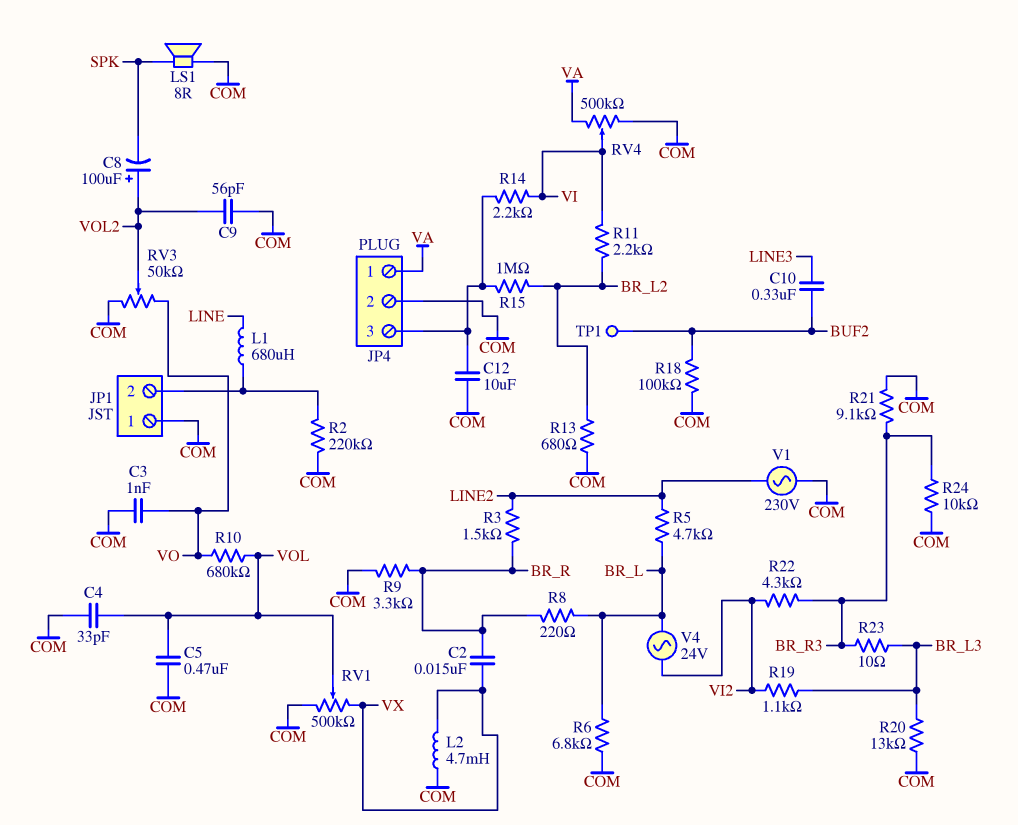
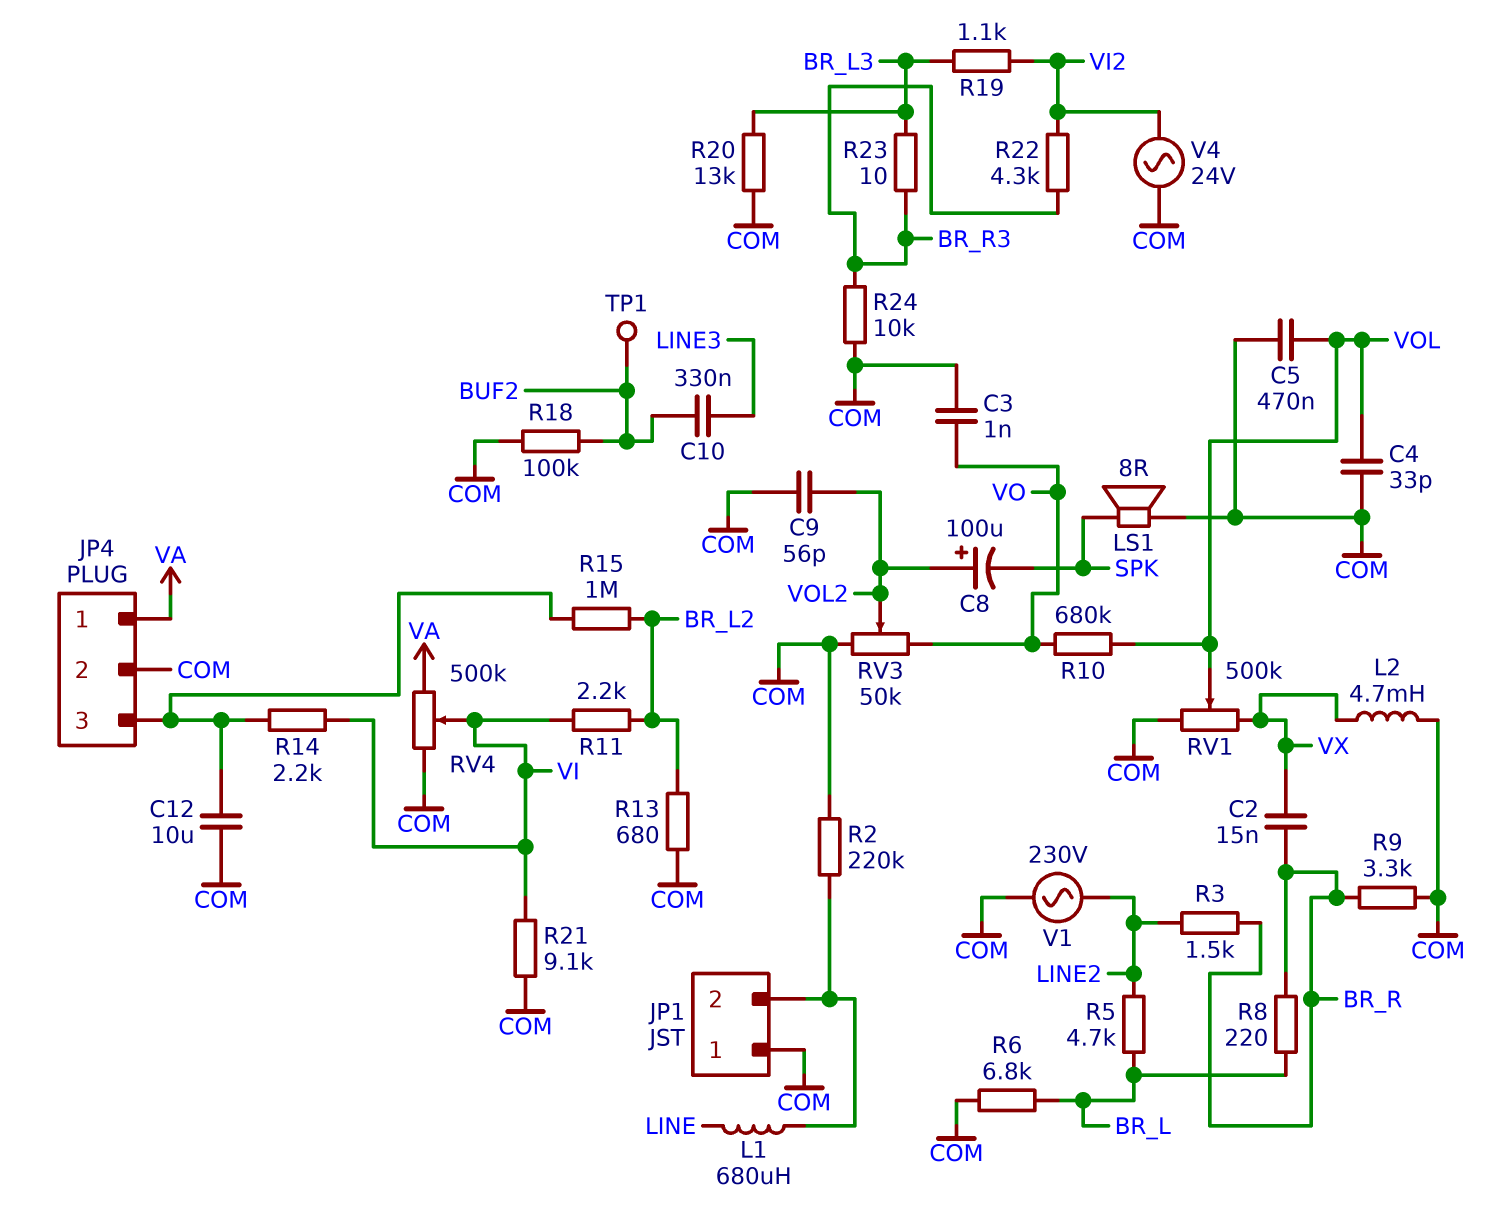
R21: 9.1k (BR_R3, COM) -> 9.1k (COM, VI)
V4: AC 24V (BR_L, VI2) -> AC 24V (COM, VI2)

